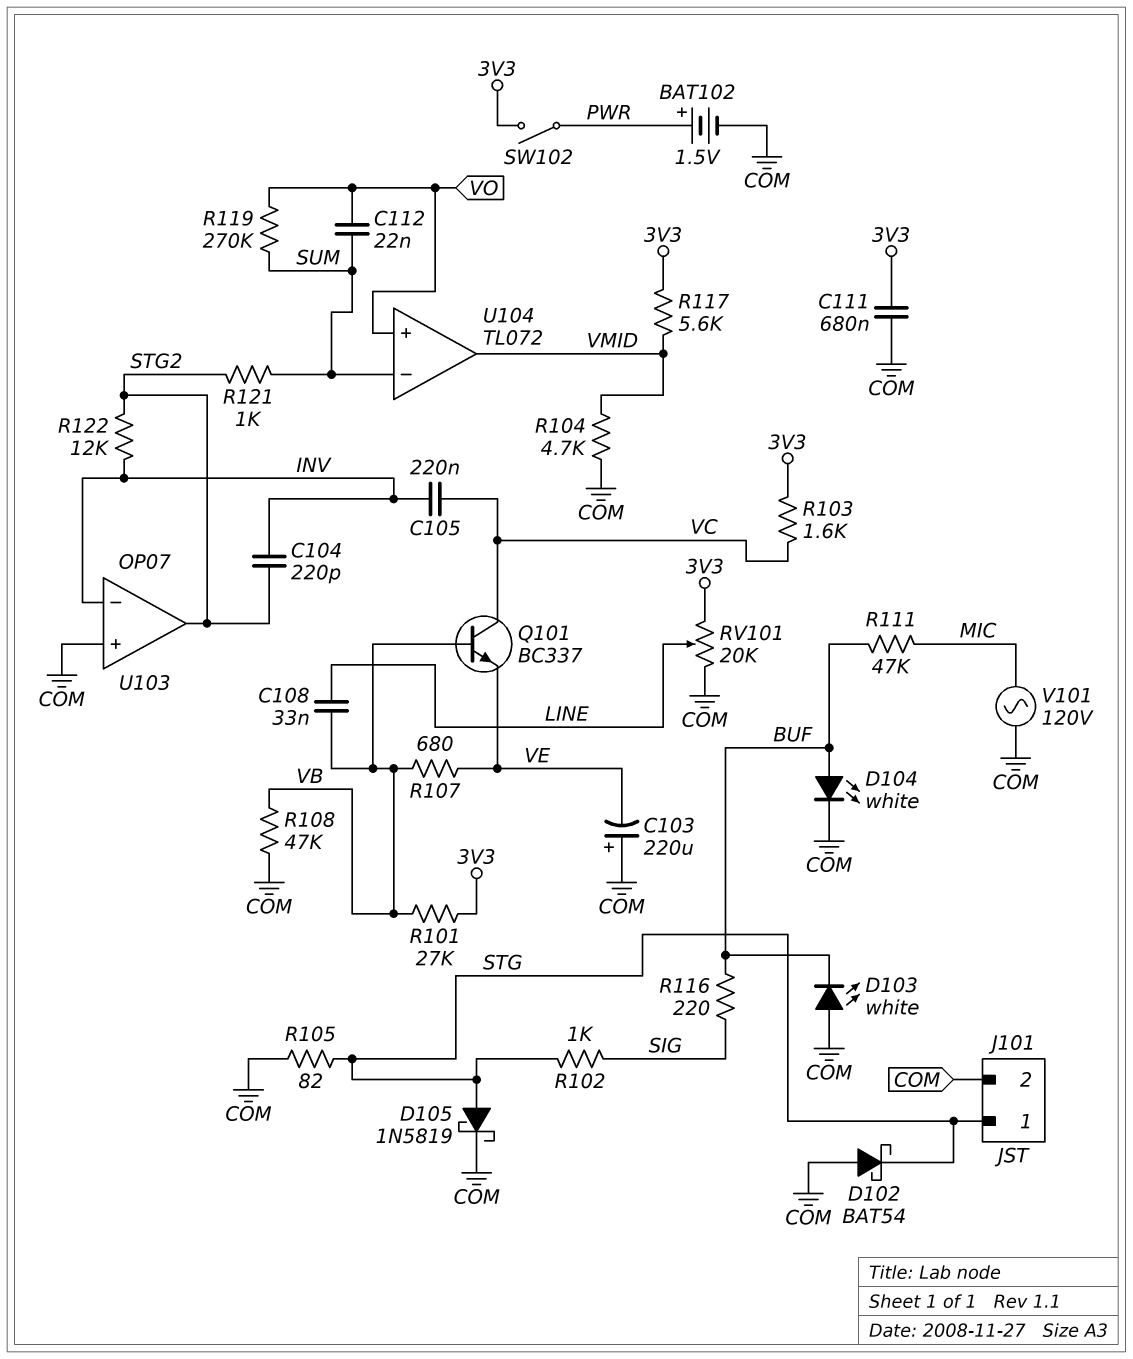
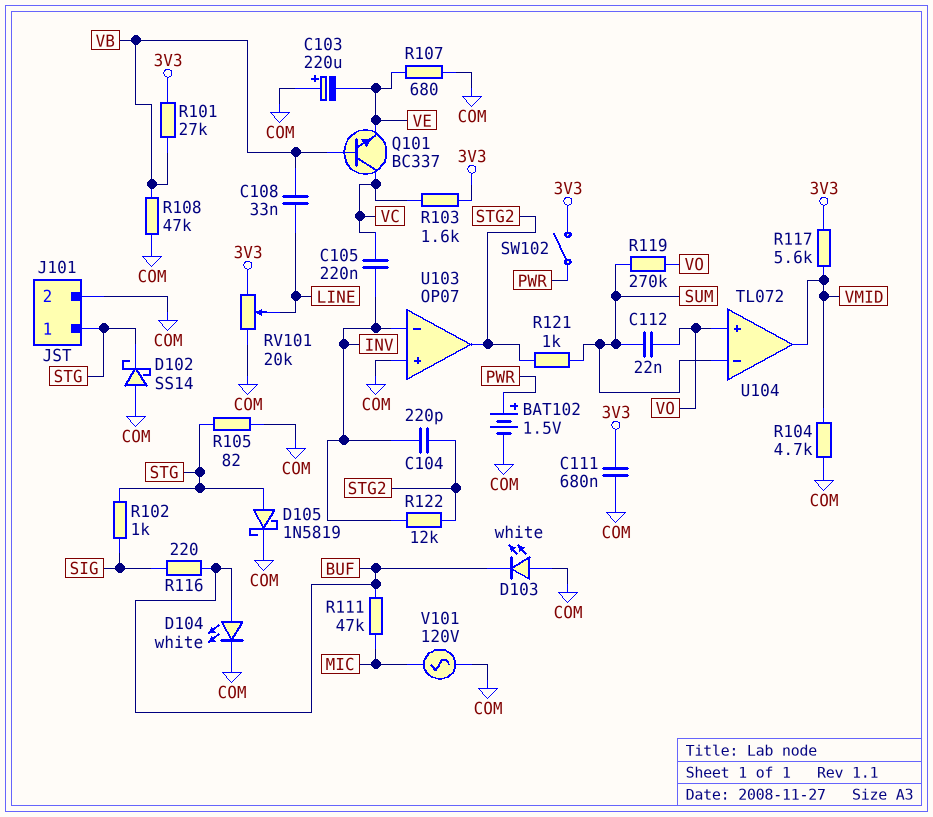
D102: schottky BAT54 (A COM, K STG) -> schottky SS14 (A COM, K STG)
R107: 680 (VB, VE) -> 680 (COM, VE)

